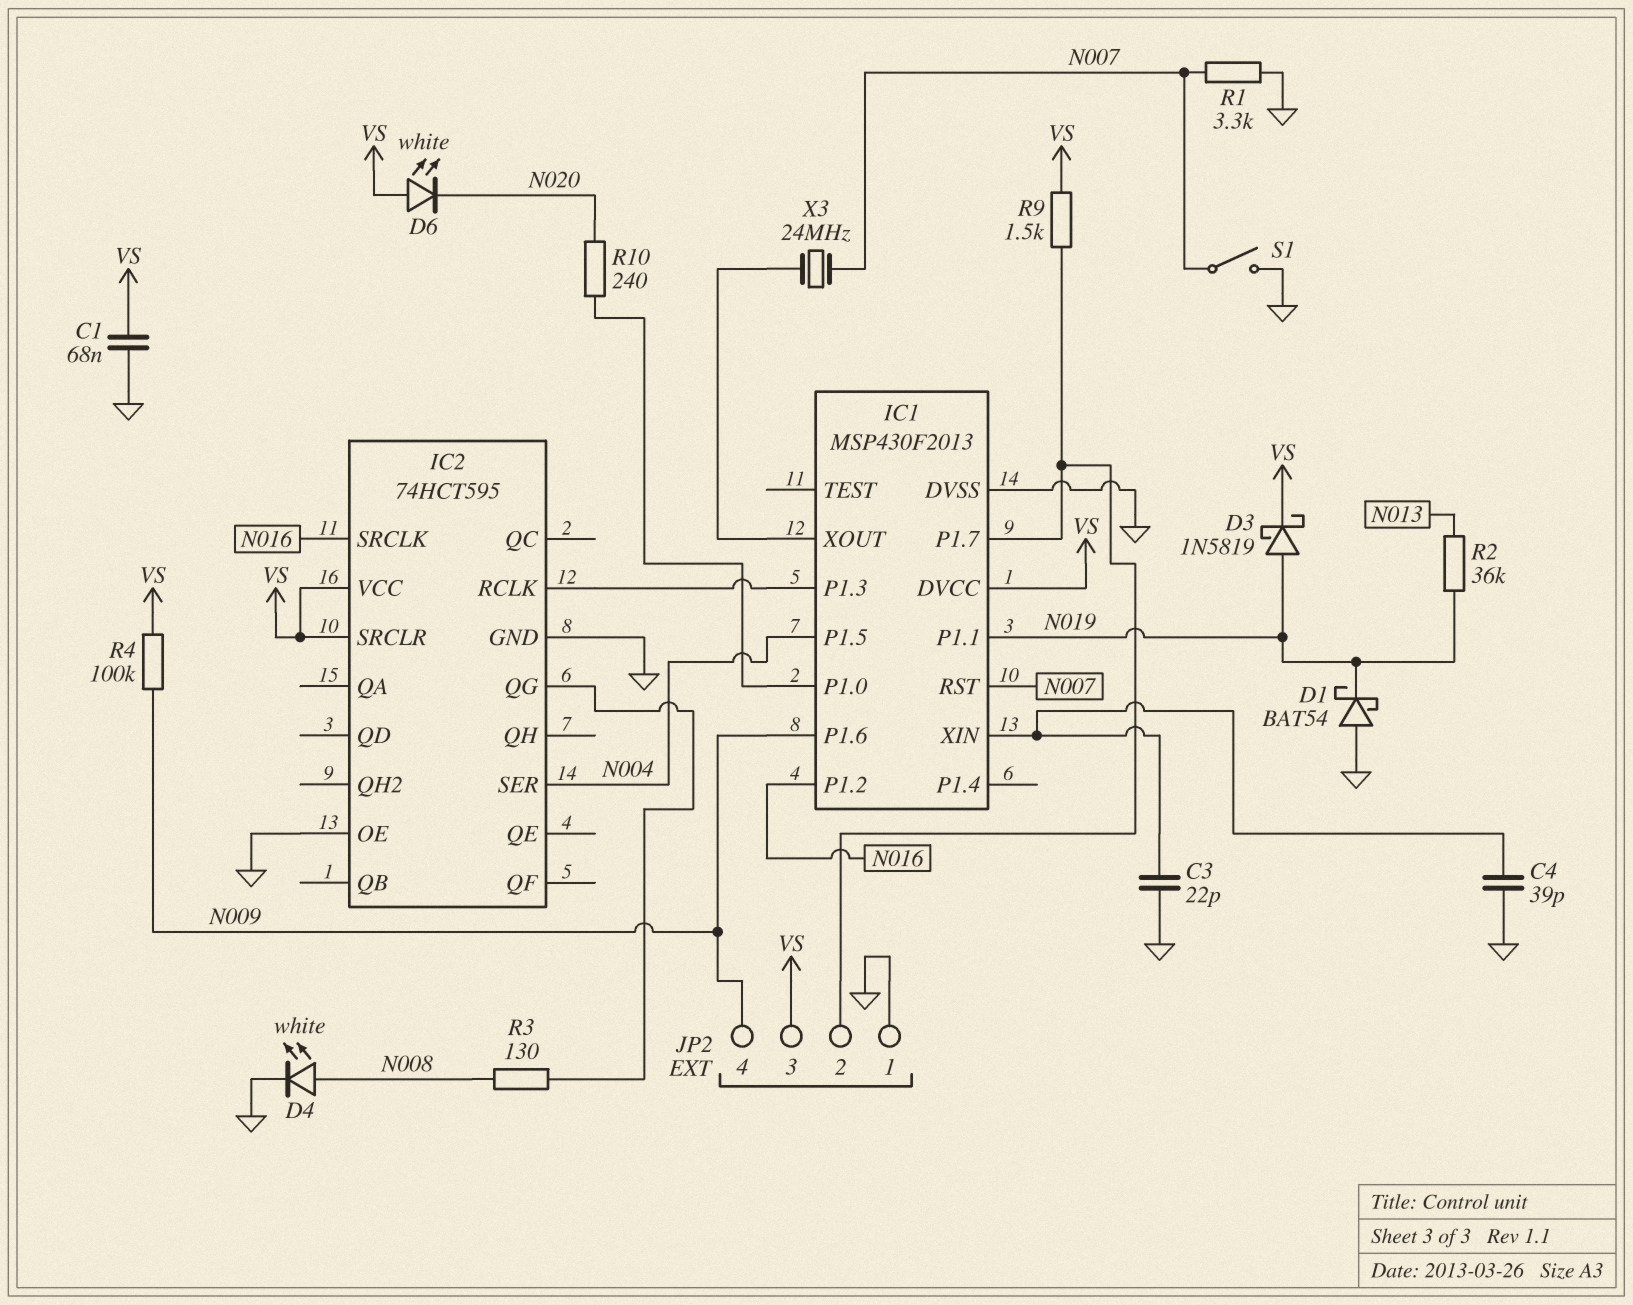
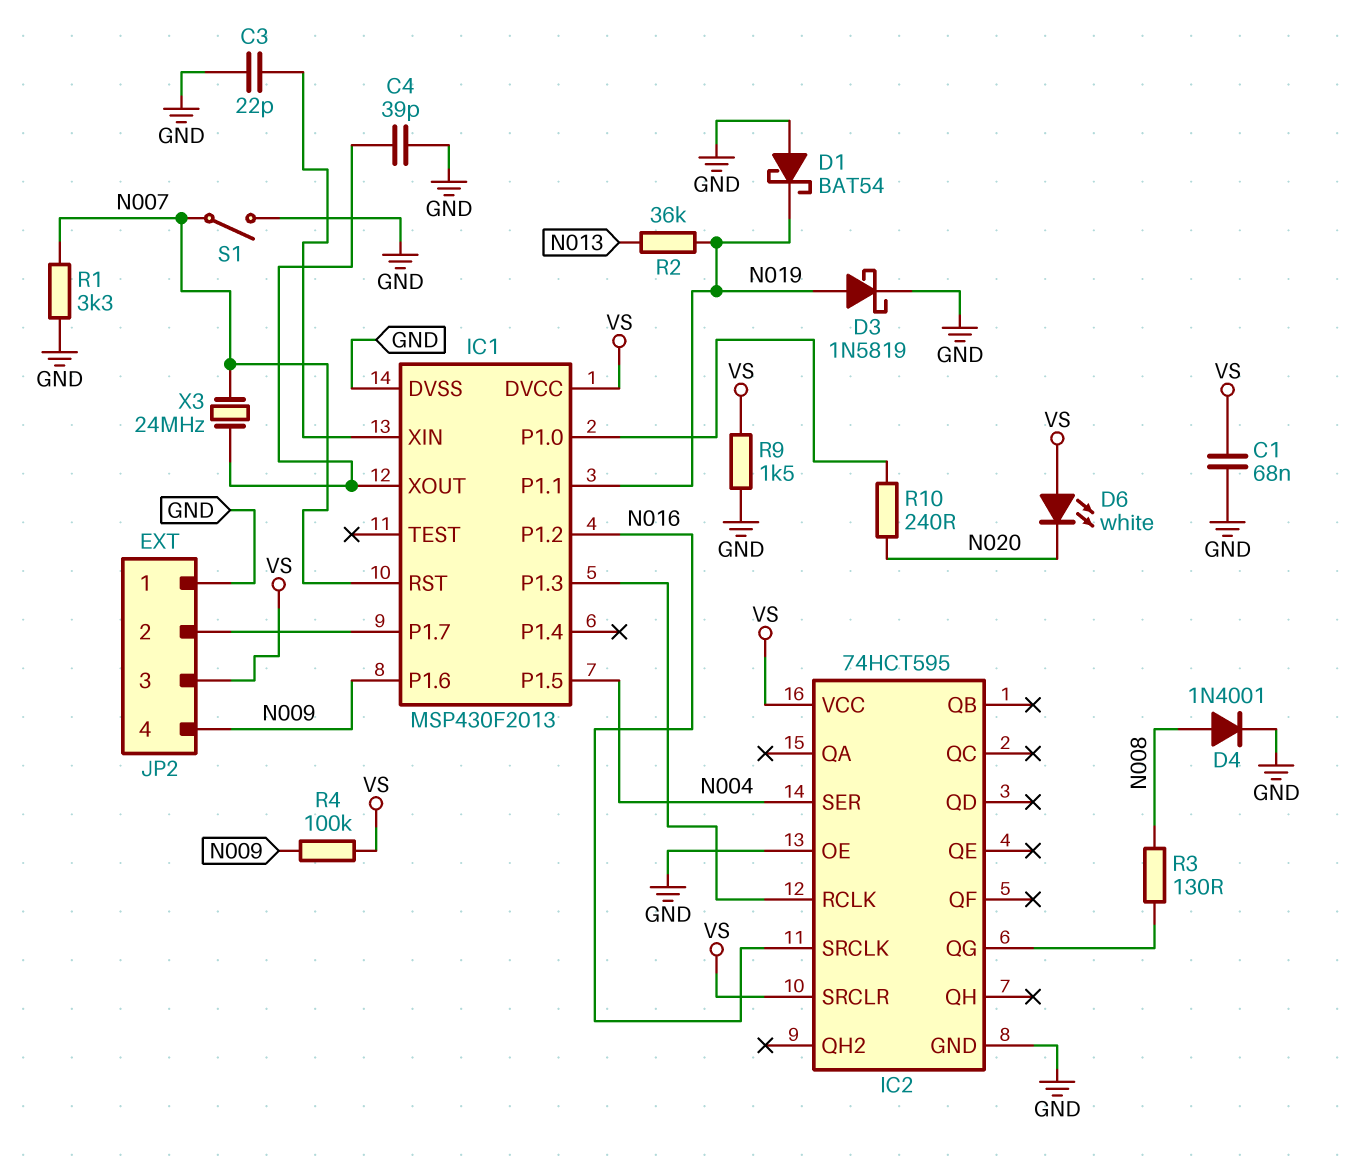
C4: 39pF (GND, IC1/XIN) -> 39pF (GND, IC1/XOUT)
D3: schottky 1N5819 (A N019, K VS) -> schottky 1N5819 (A N019, K GND)
D4: LED white (A N008, K GND) -> diode 1N4001 (A N008, K GND)
R9: 1.5k (IC1/P1.7, VS) -> 1.5k (GND, VS)

